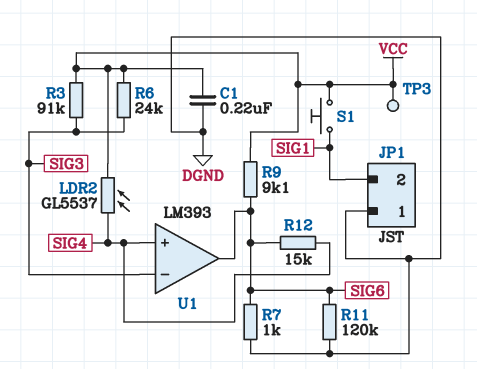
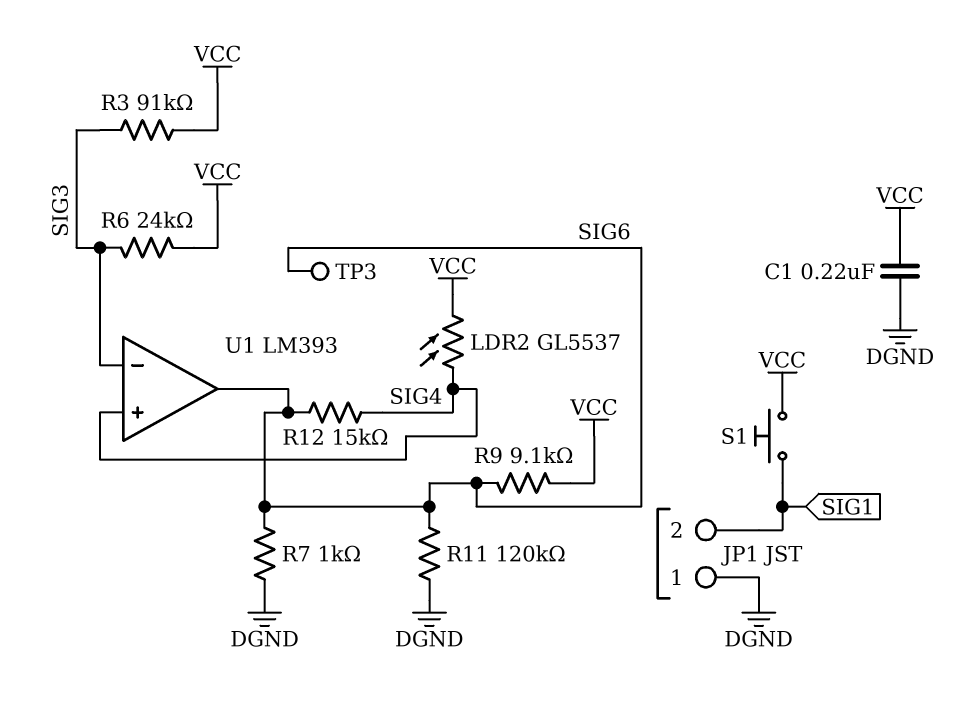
TP3: test point (VCC) -> test point (SIG6)

